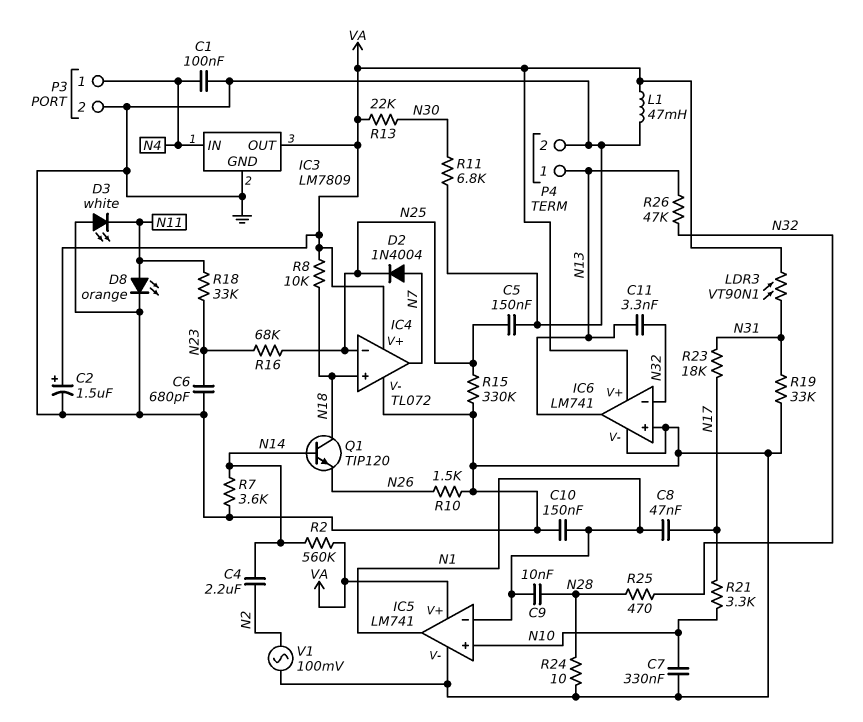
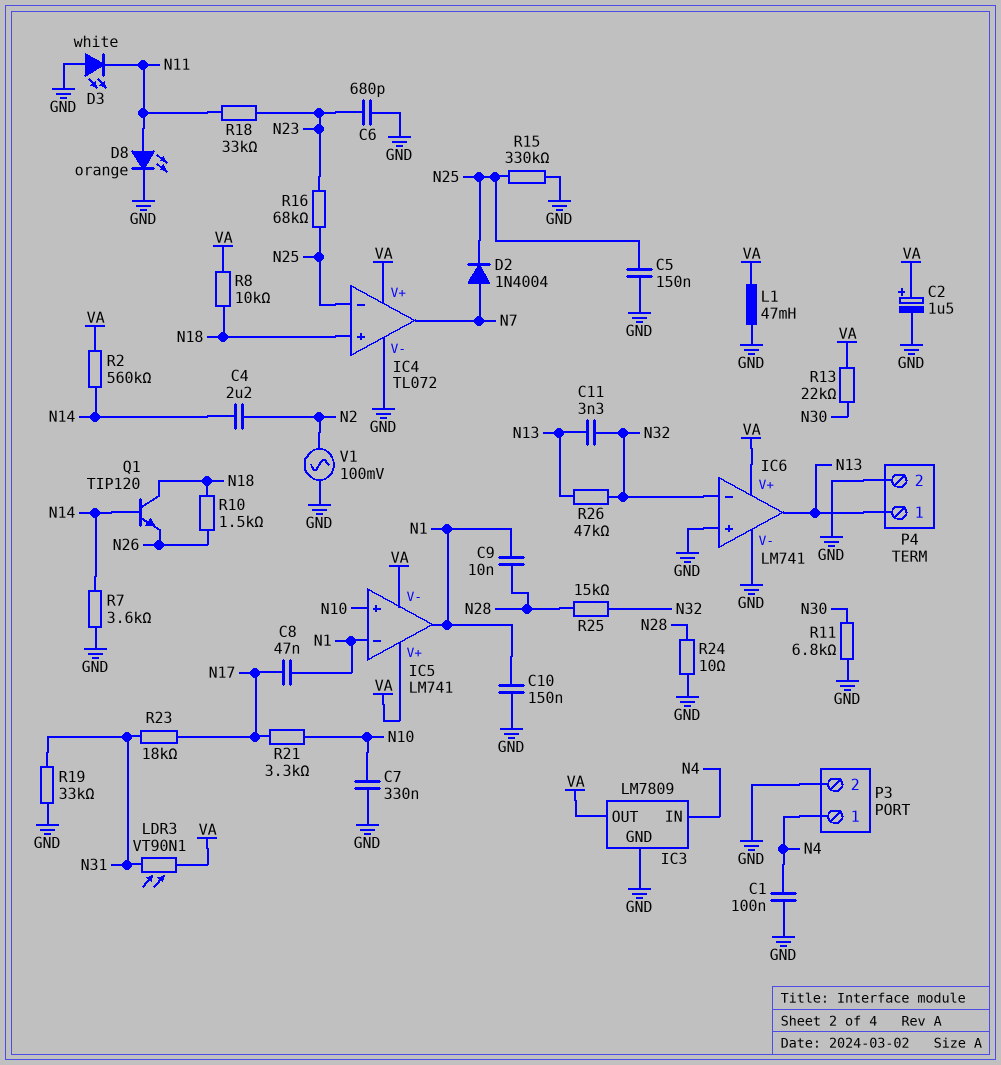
IC5 pin V-: GND -> VA
R10: 1.5k (GND, N26) -> 1.5k (N18, N26)
R25: 470 (N28, N32) -> 15k (N28, N32)

